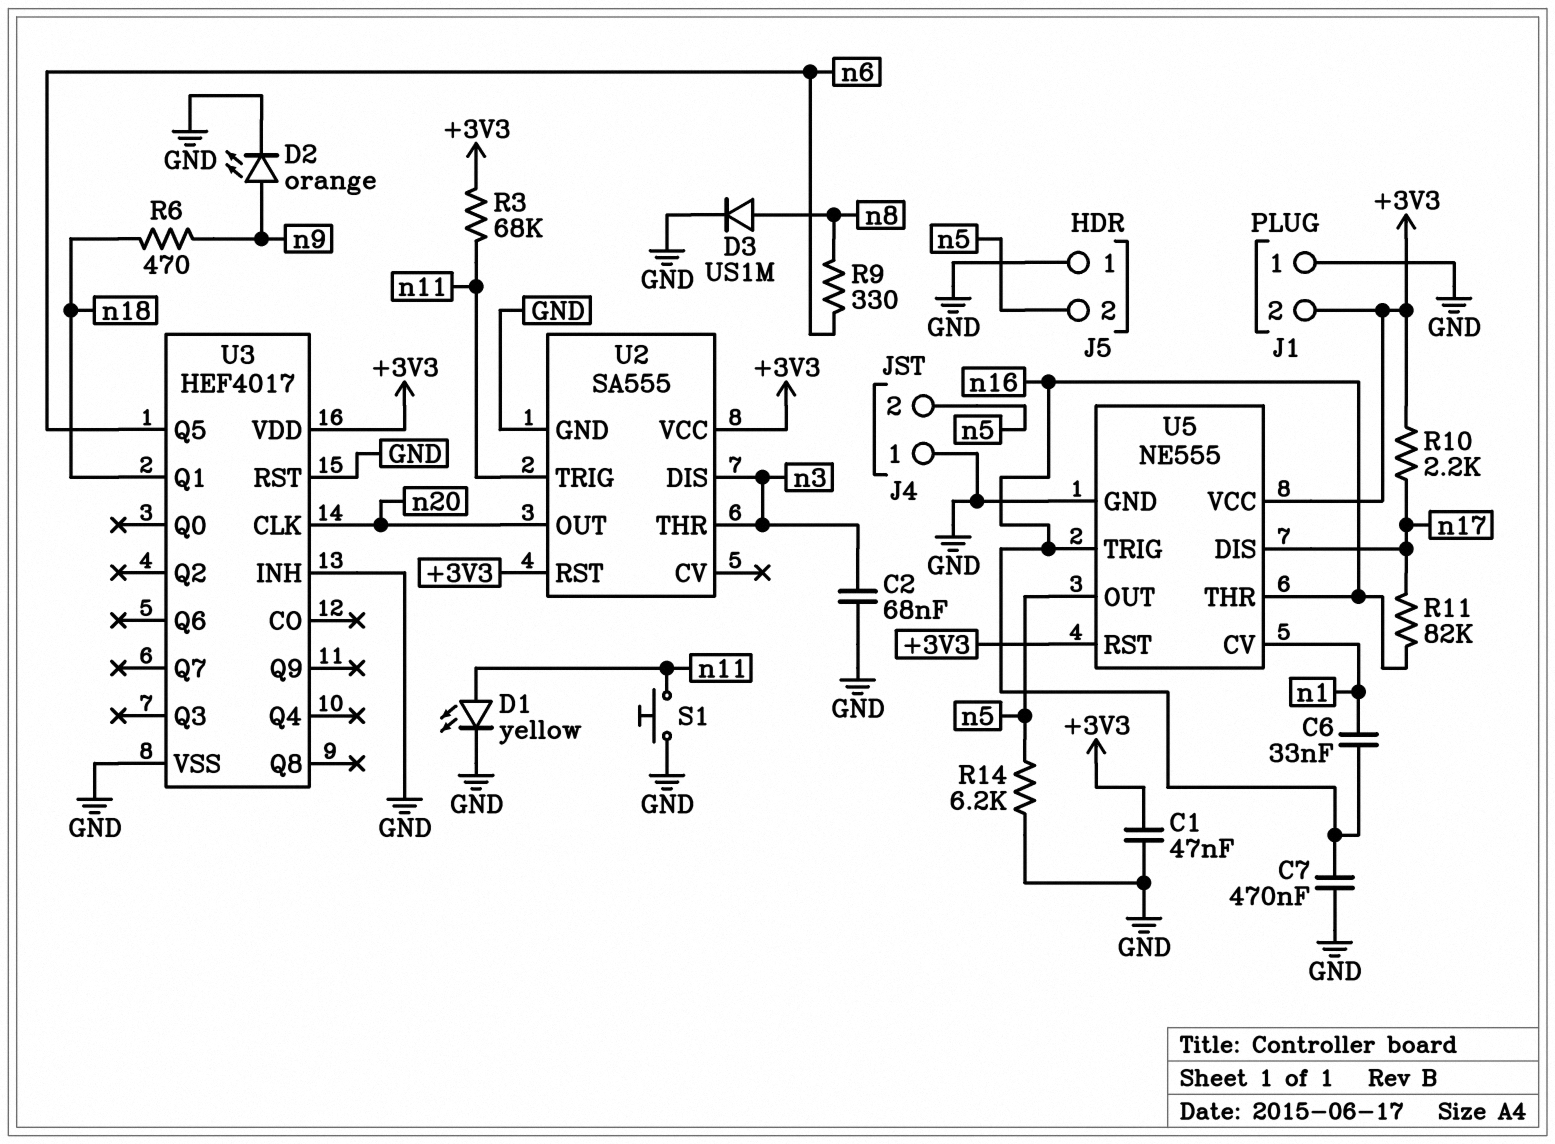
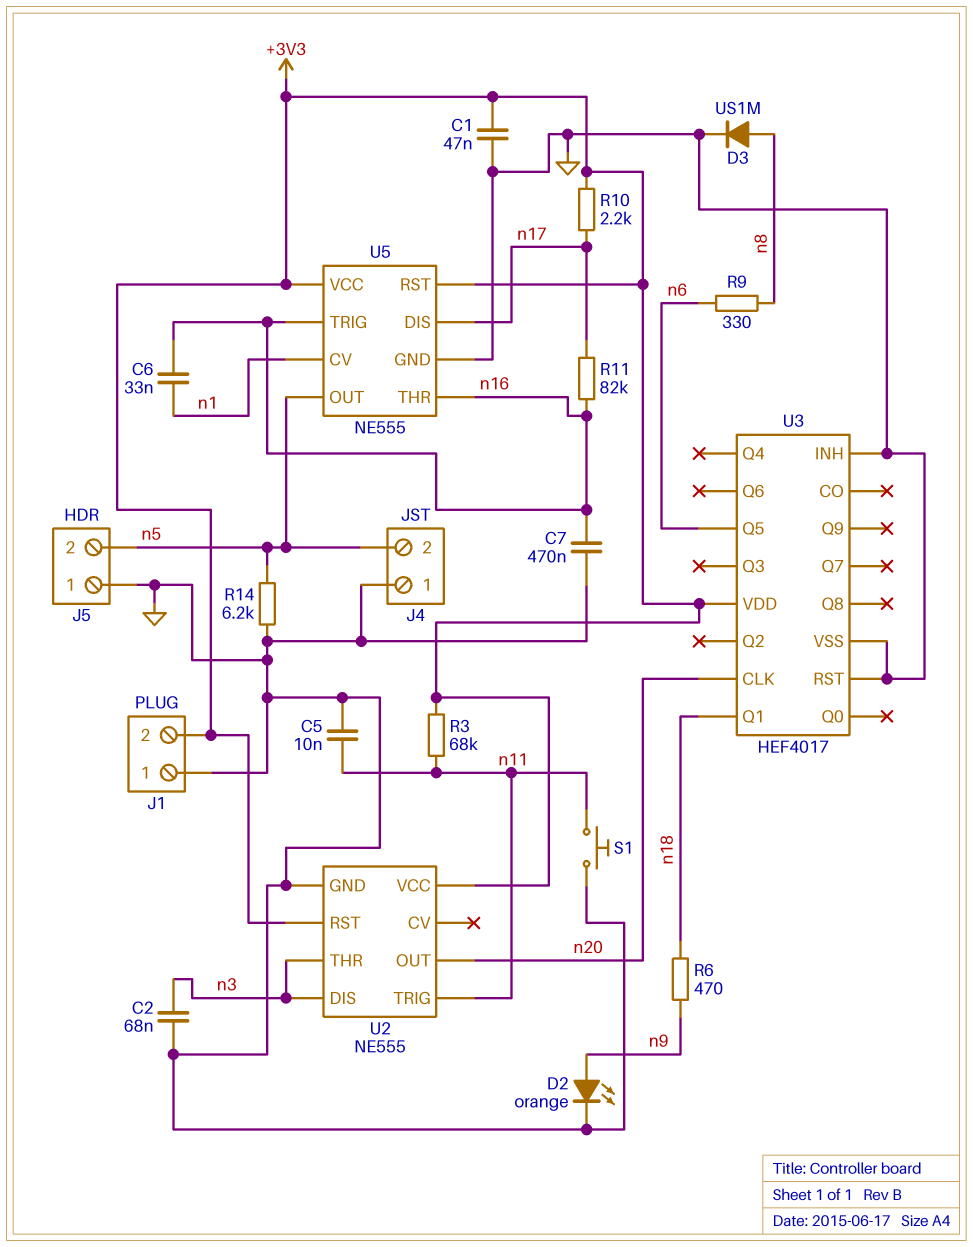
C5: none -> 10nF (GND, n11)
D1: LED yellow (A n11, K GND) -> none
U2: SA555 -> NE555

